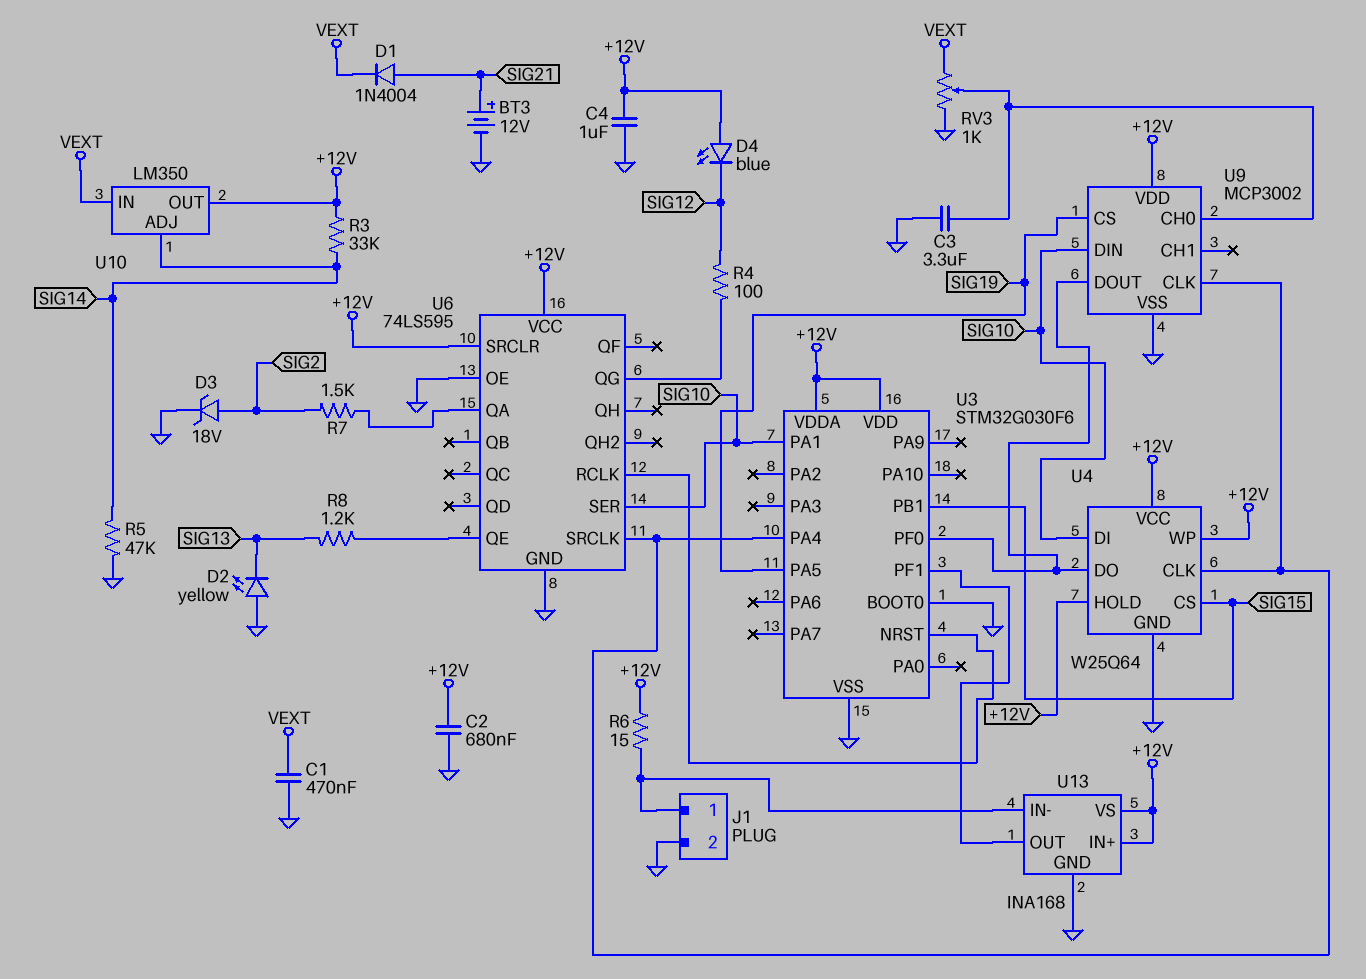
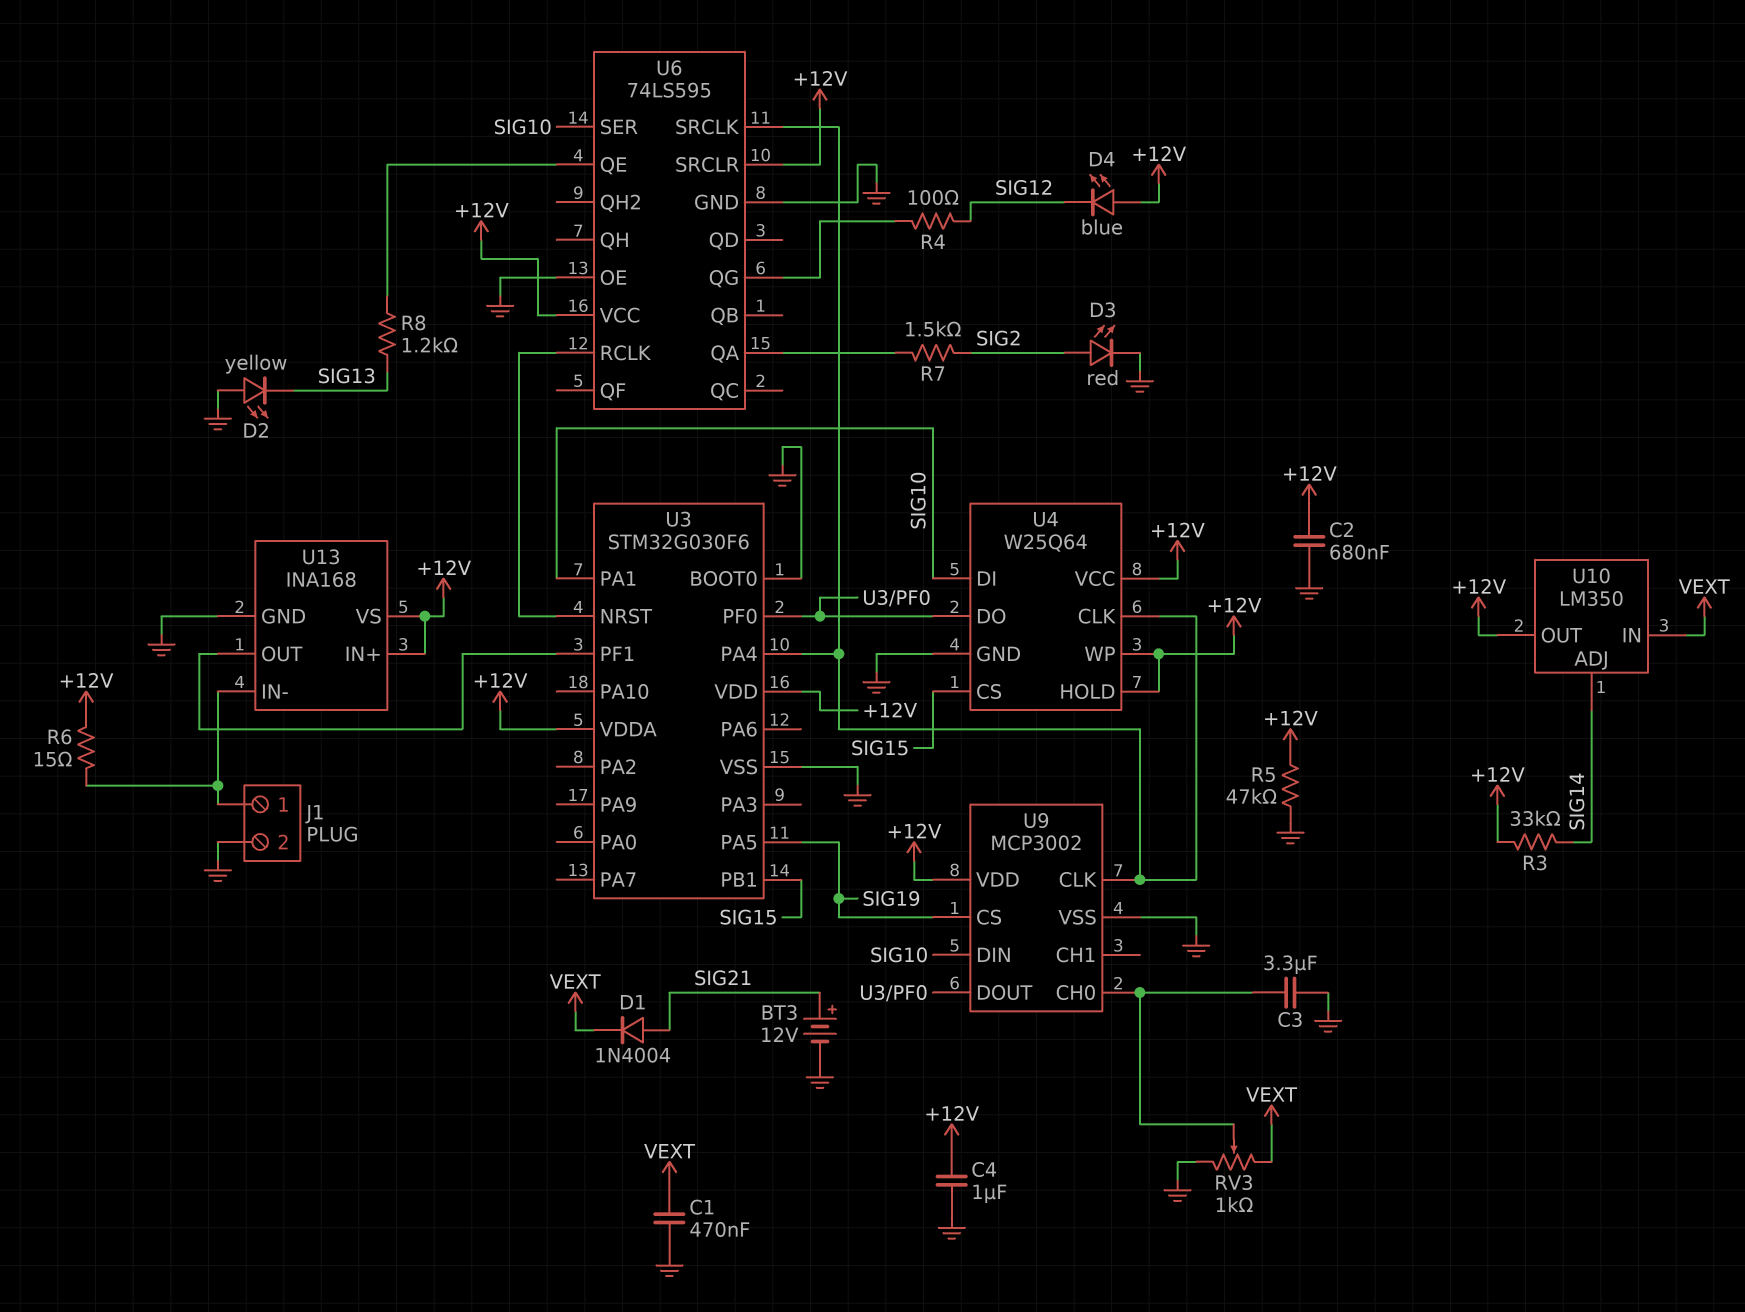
D3: zener 18V (A SIG2, K GND) -> LED red (A SIG2, K GND)
R5: 47k (GND, SIG14) -> 47k (+12V, GND)

